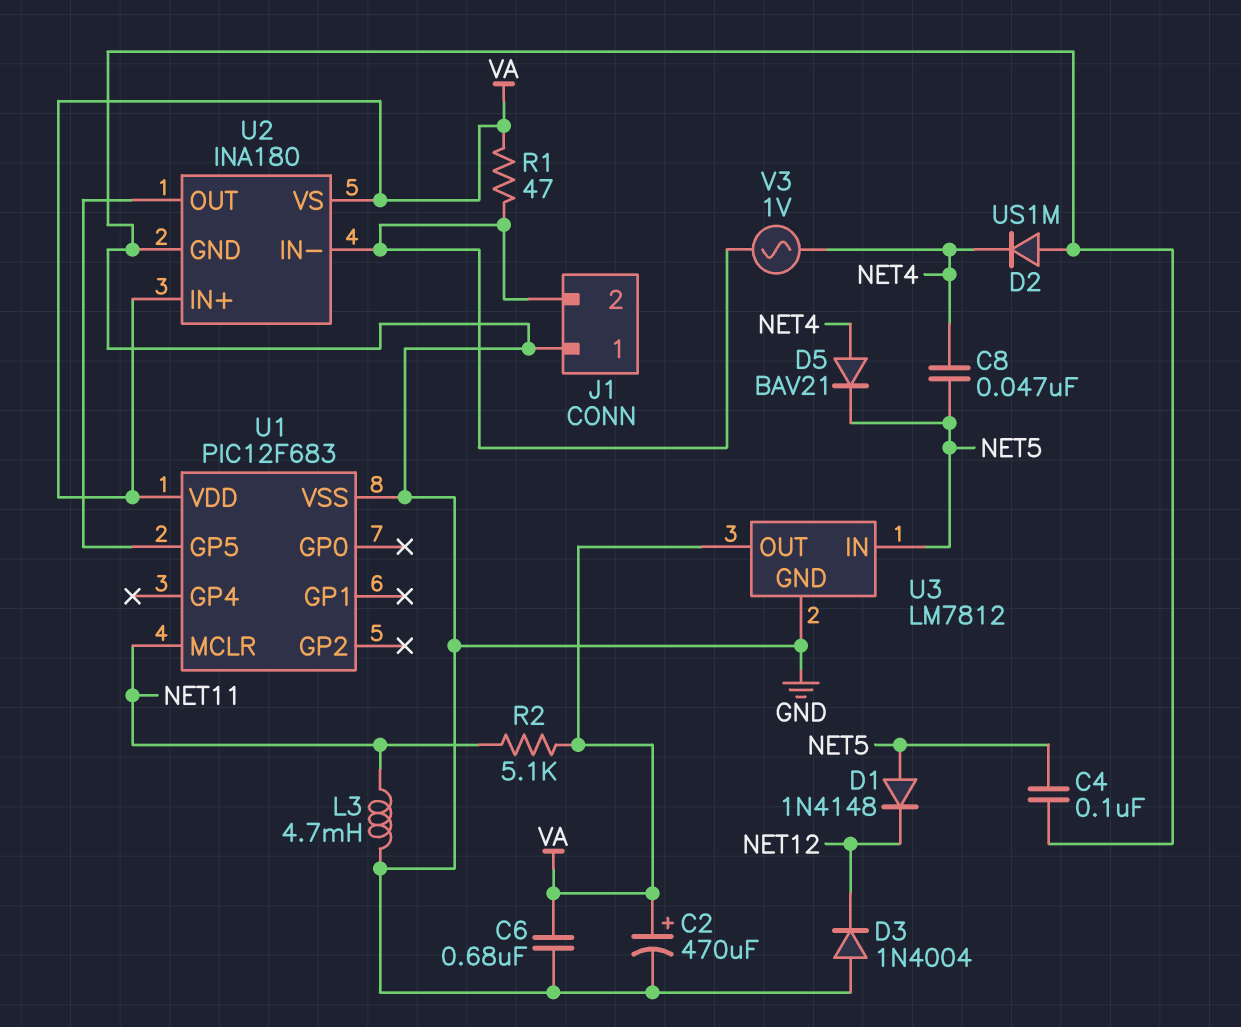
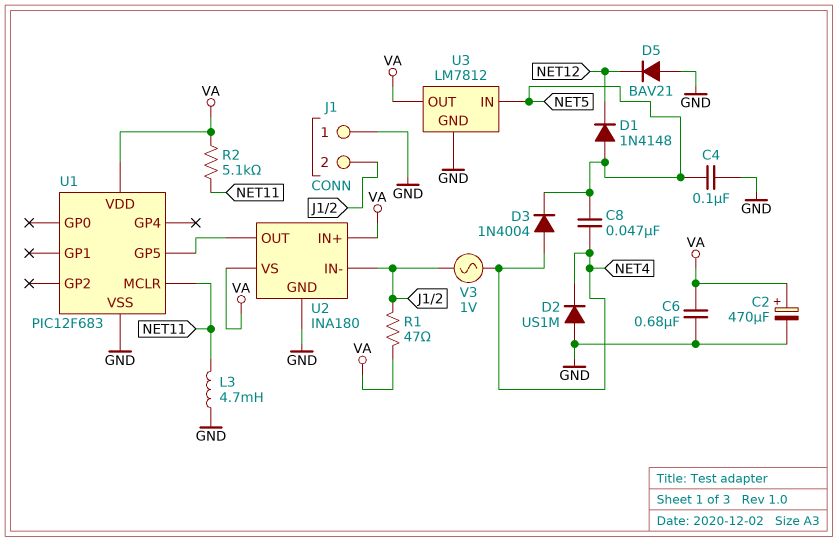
D3: diode 1N4004 (A GND, K NET12) -> diode 1N4004 (A NET4, K NET5)
D5: diode BAV21 (A NET4, K NET5) -> diode BAV21 (A GND, K NET12)

